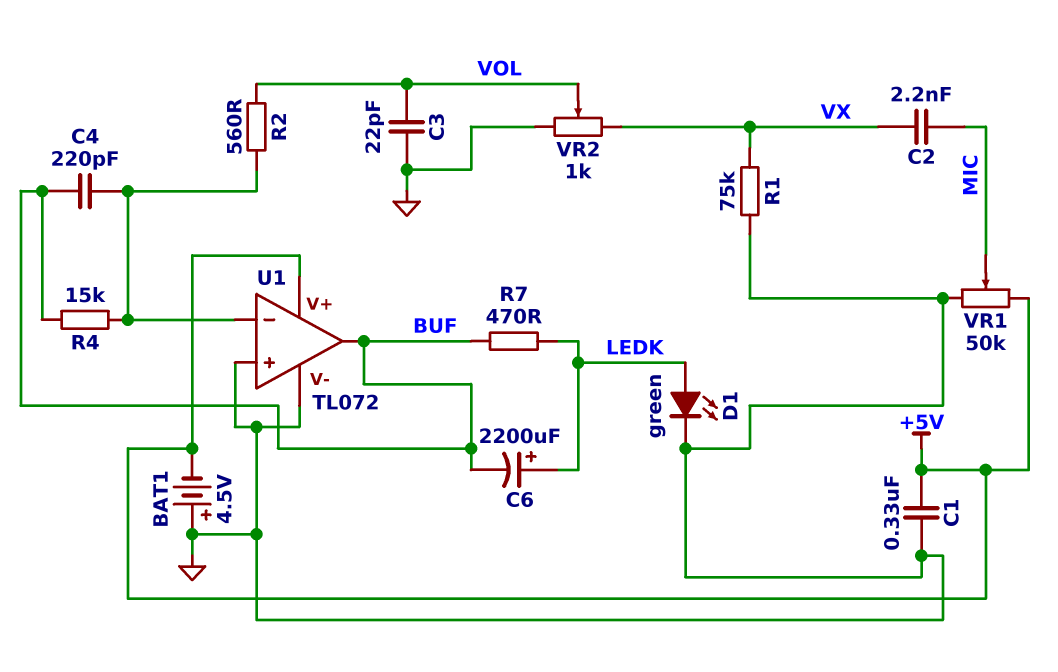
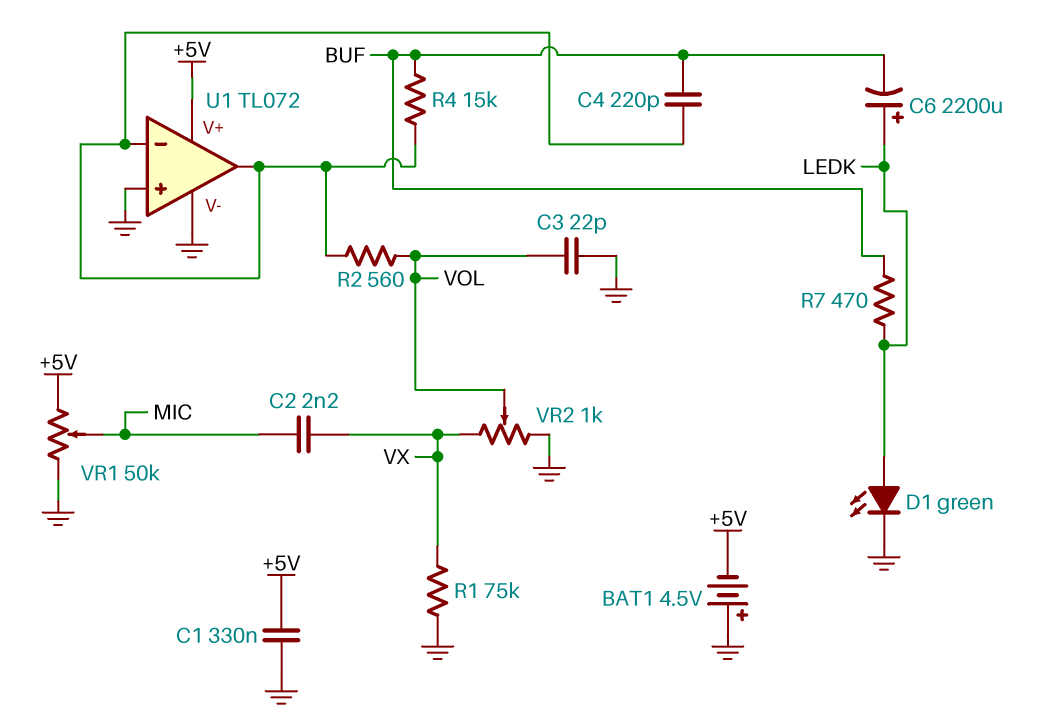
U1 pin out: BUF -> U1/in-

